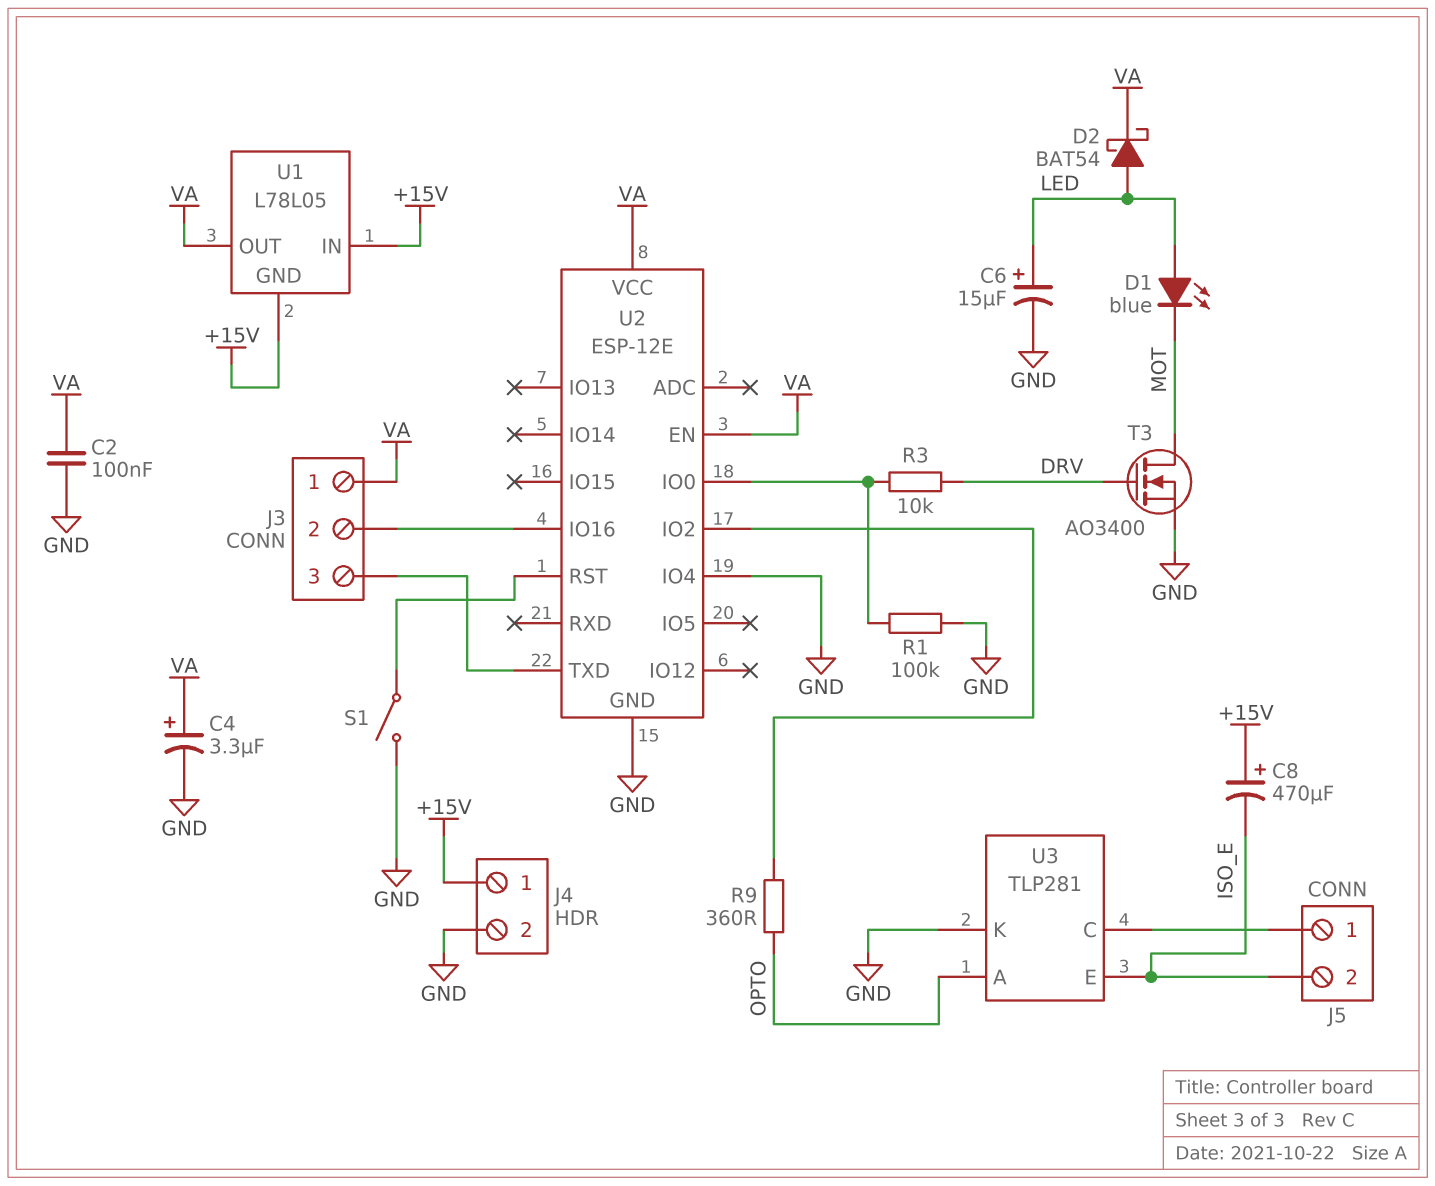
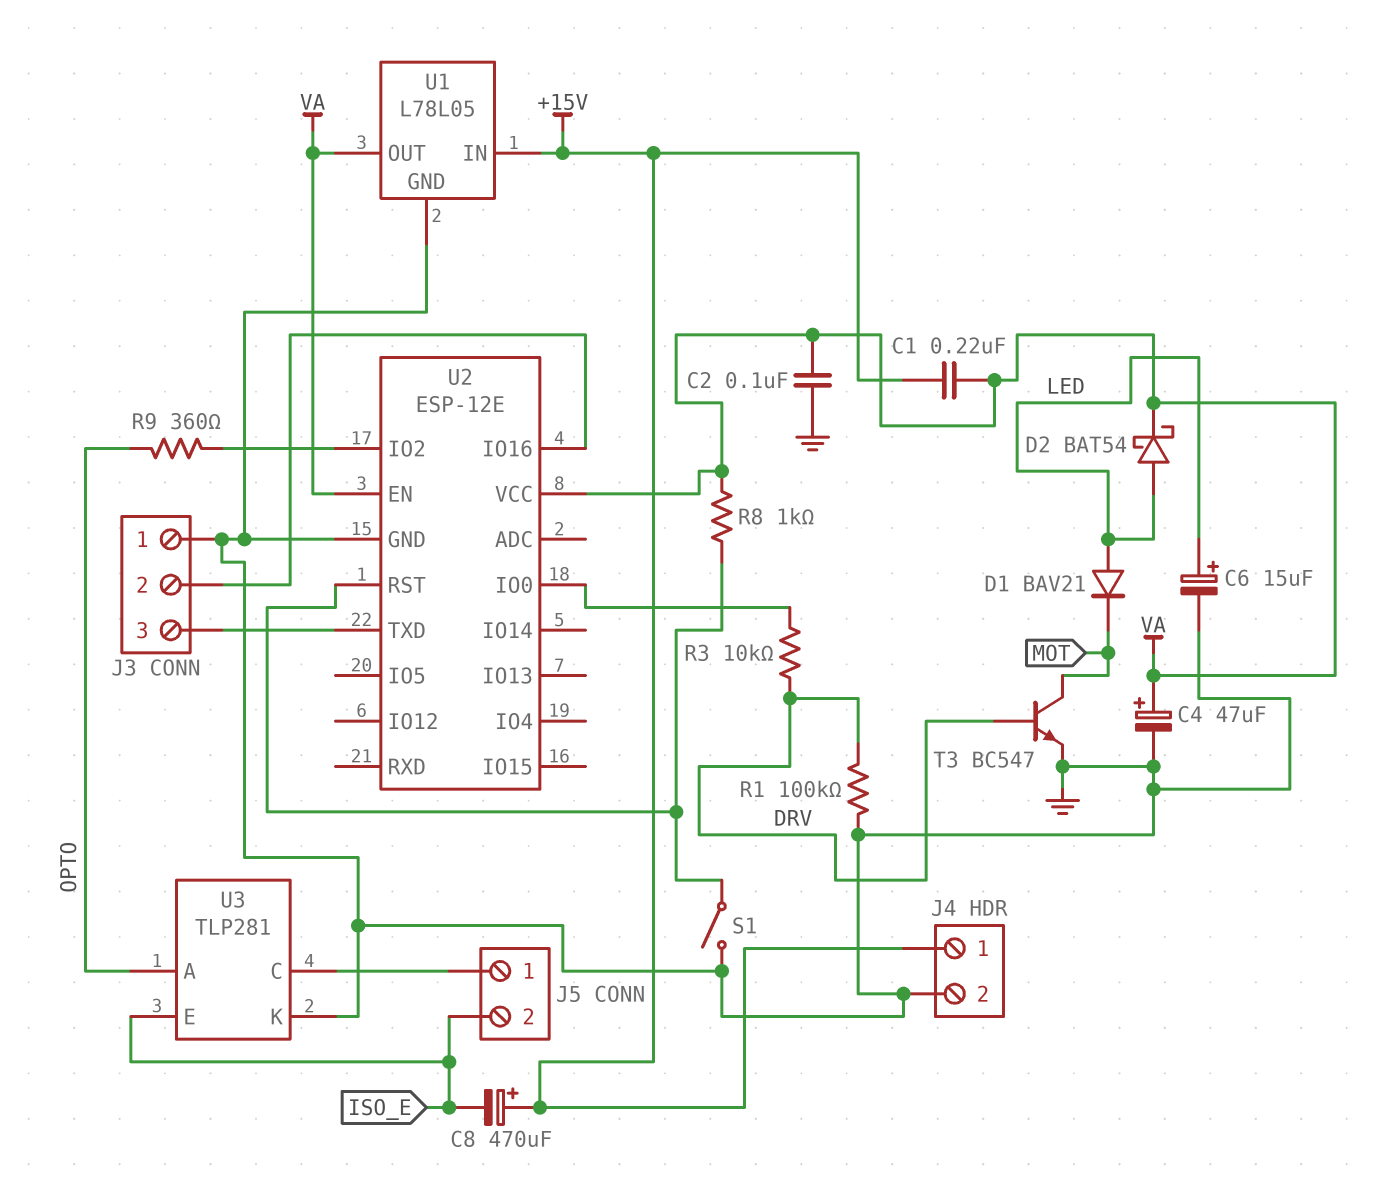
C1: none -> 220nF (+15V, VA)
C4: 3.3uF (plus VA, minus GND) -> 47uF (plus VA, minus GND)
D1: LED blue (A LED, K MOT) -> diode BAV21 (A LED, K MOT)
J3 pin 1: VA -> GND
R1: 100k (GND, U2/IO0) -> 100k (DRV, GND)
R8: none -> 1k (U2/RST, VA)
T3: NMOS AO3400 (G DRV, D MOT, S GND) -> NPN BC547 (B DRV, C MOT, E GND)
U1 pin GND: +15V -> GND
U2 pin IO4: GND -> none

